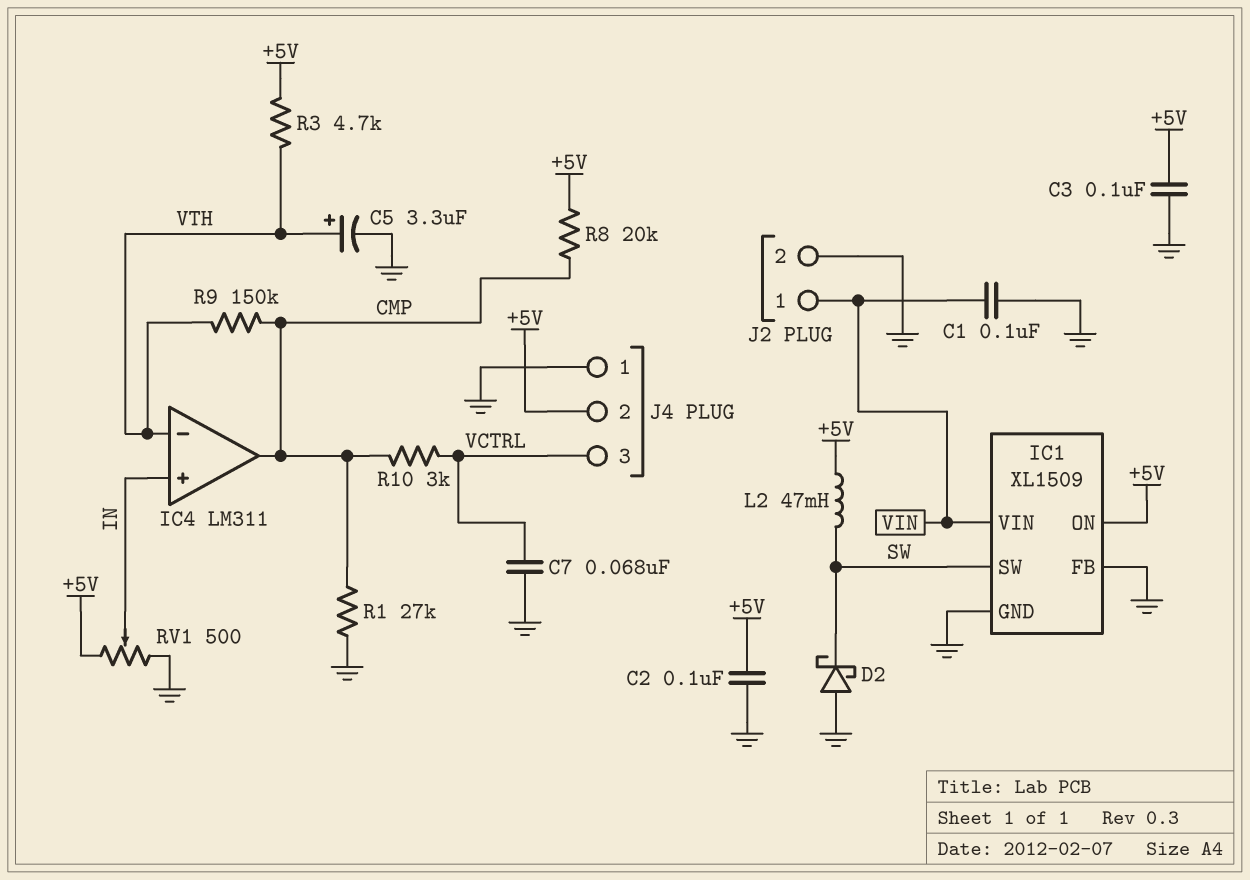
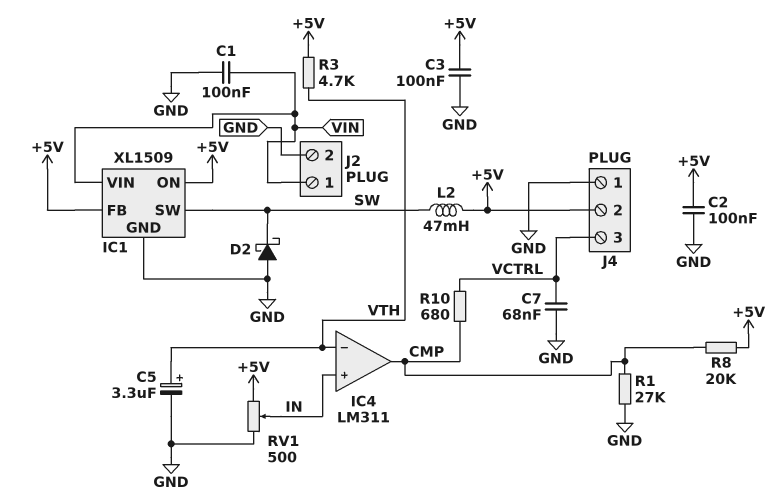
IC1 pin FB: GND -> +5V
R9: 150k (CMP, VTH) -> none
R10: 3k (CMP, VCTRL) -> 680 (CMP, VCTRL)

